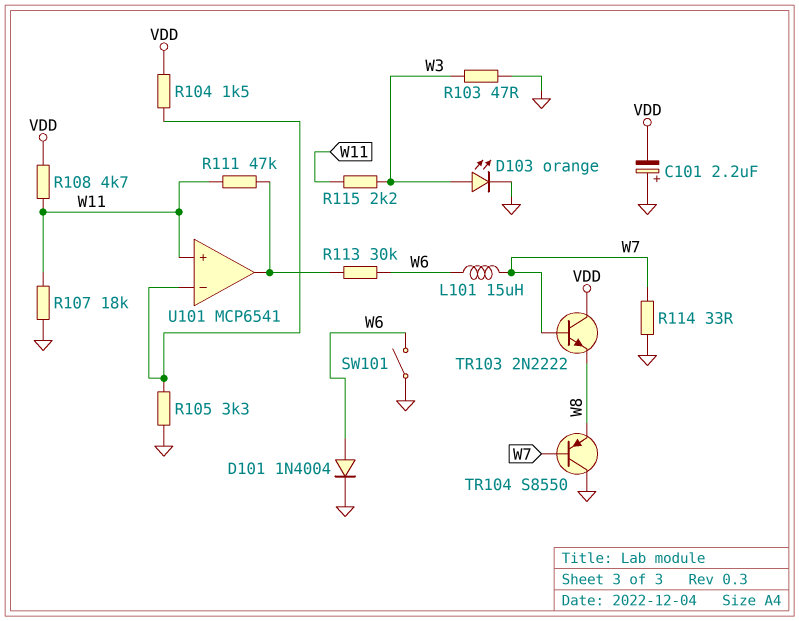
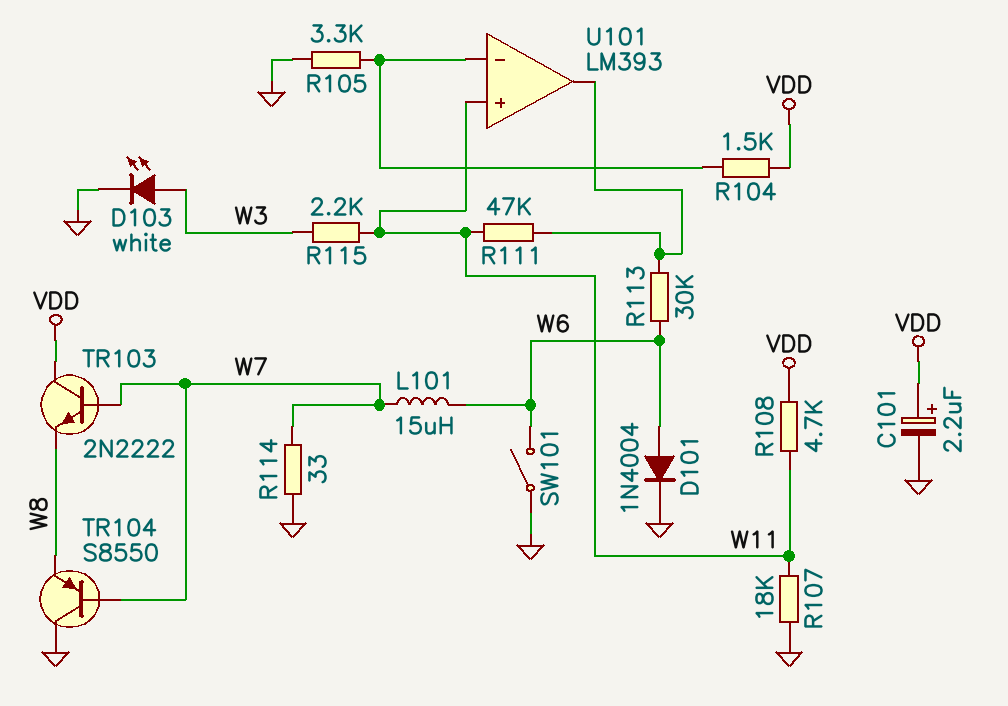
C101: 2.2uF (plus GND, minus VDD) -> 2.2uF (plus VDD, minus GND)
D103: LED orange (A W3, K GND) -> LED white (A W3, K GND)
R103: 47 (GND, W3) -> none
U101: MCP6541 -> LM393

